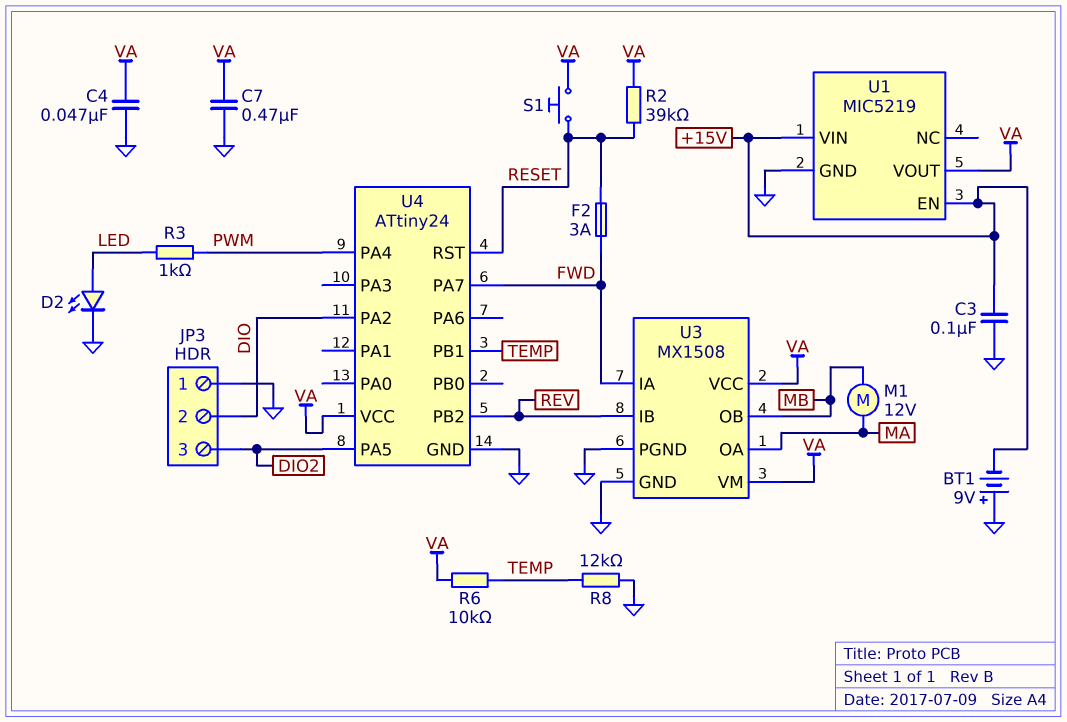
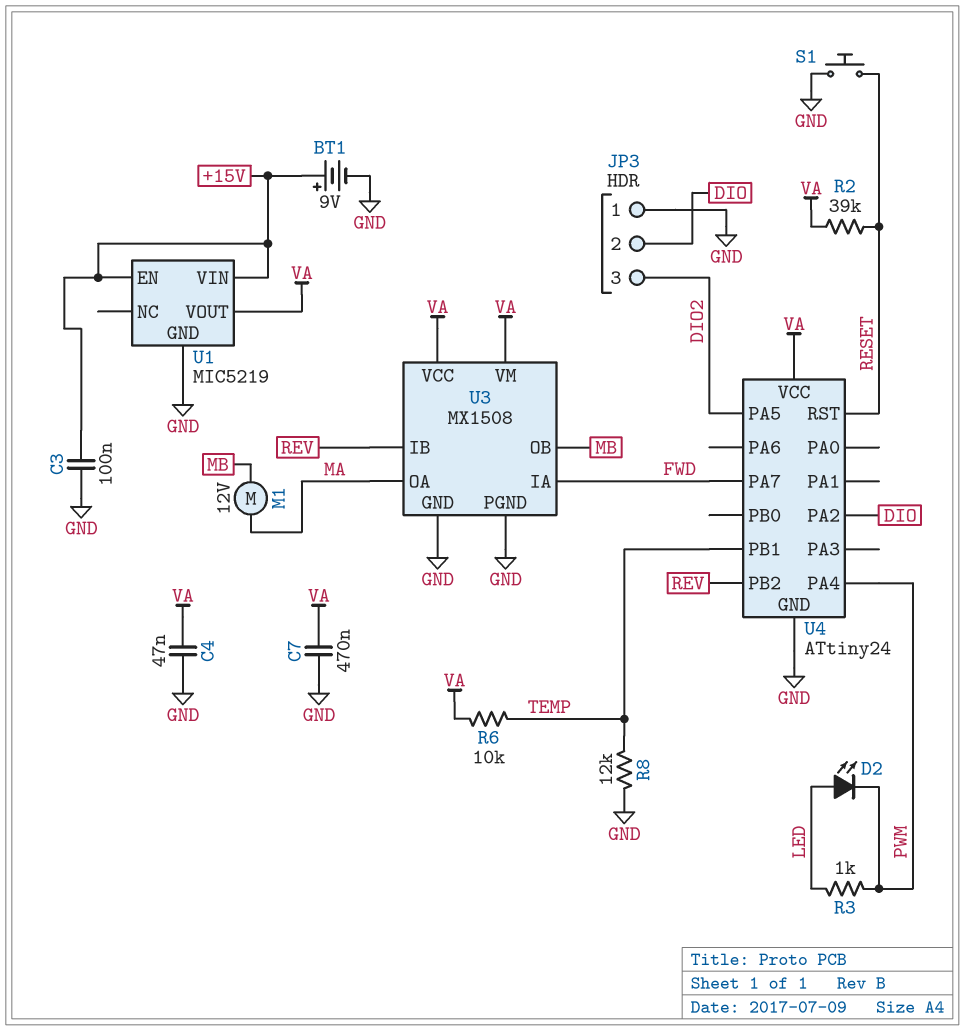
BT1: 9V (plus GND, minus +15V) -> 9V (plus +15V, minus GND)
D2: LED (A LED, K GND) -> LED (A LED, K PWM)
F2: 3A (FWD, RESET) -> none
S1: button (RESET, VA) -> button (GND, RESET)

